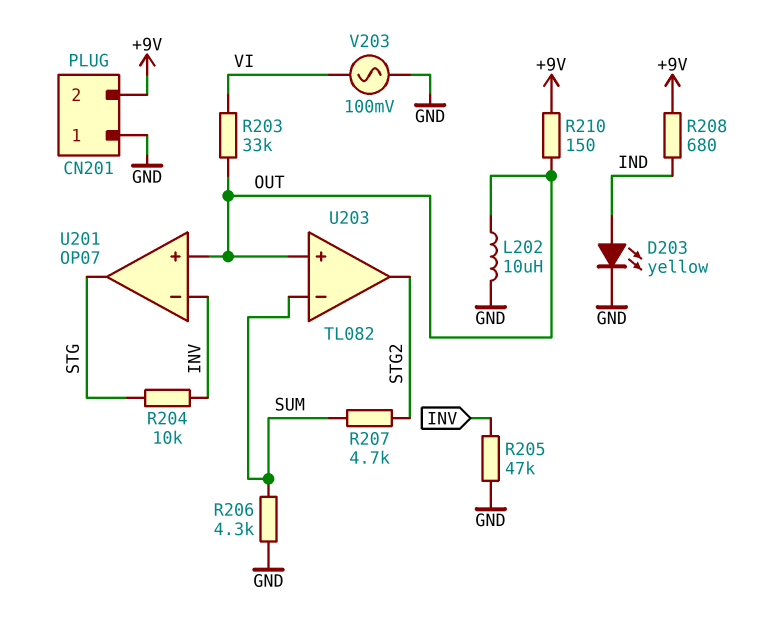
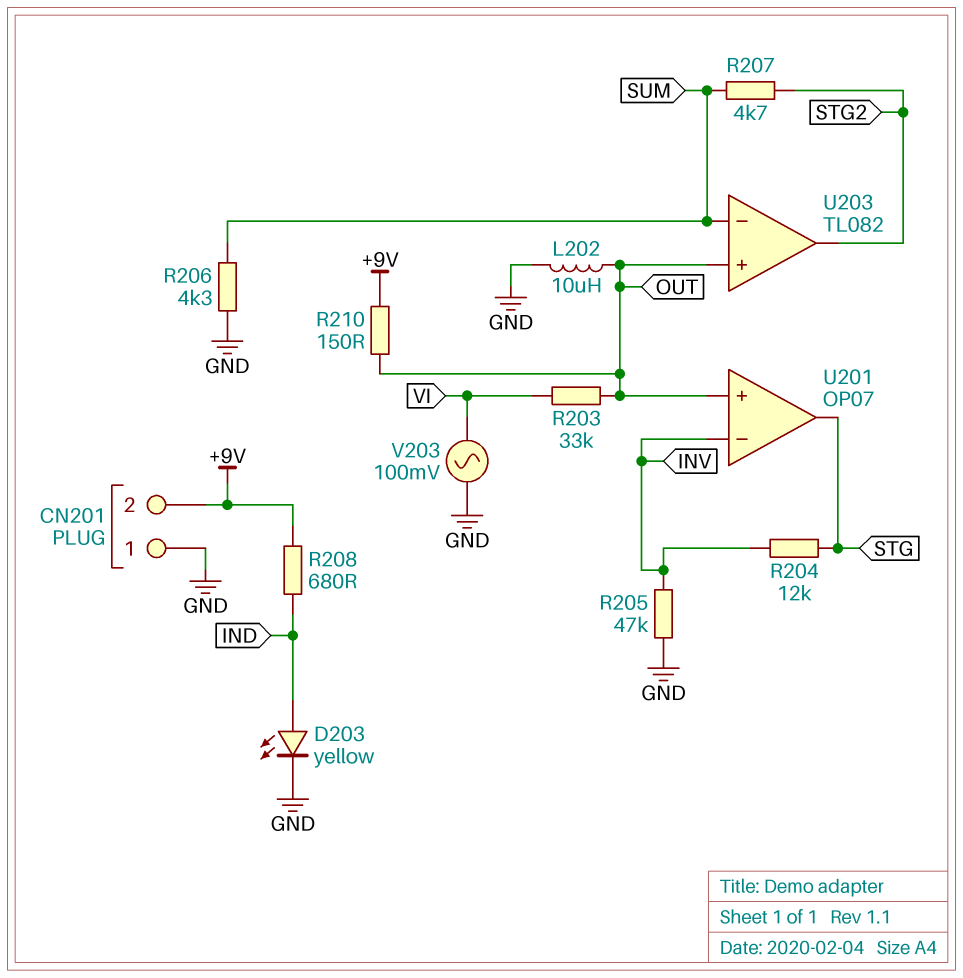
R204: 10k (INV, STG) -> 12k (INV, STG)

